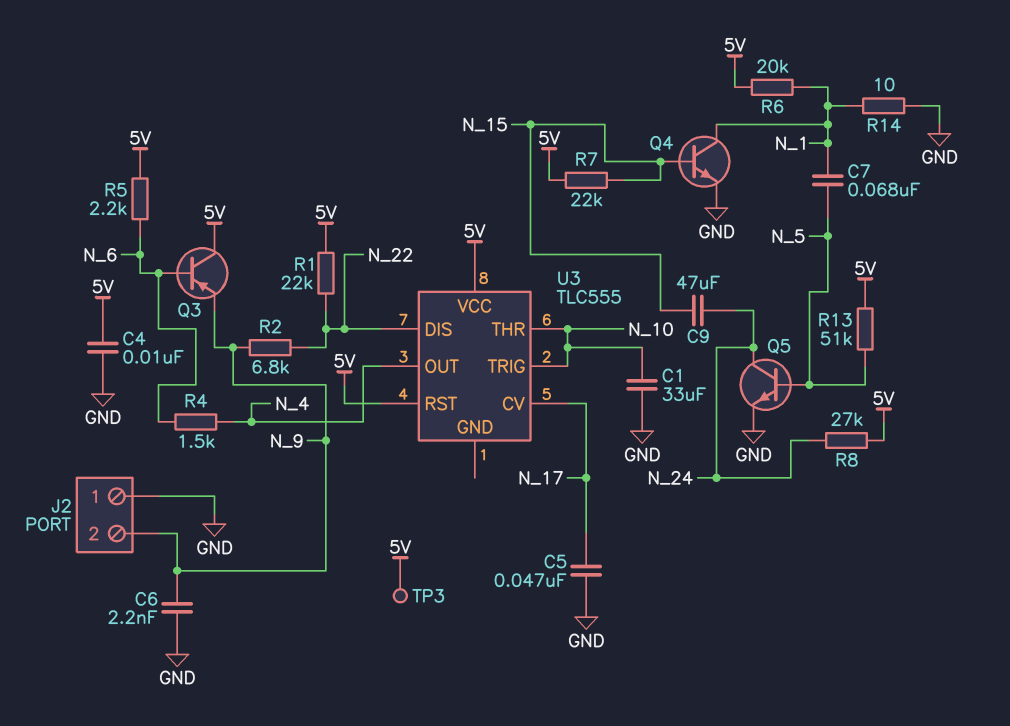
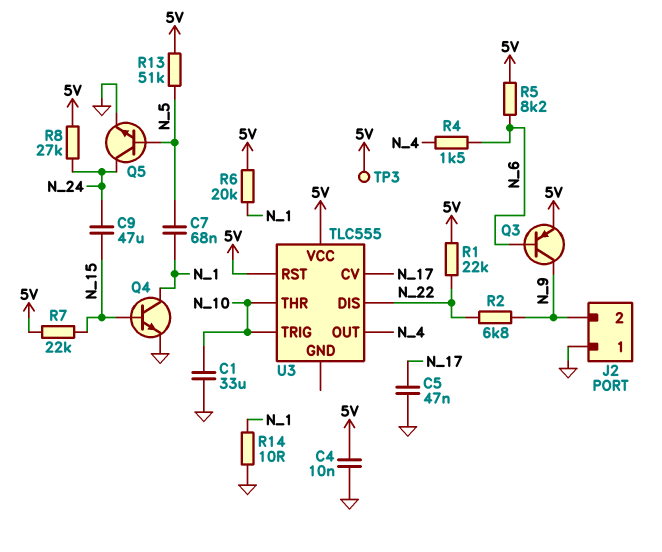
C6: 2.2nF (GND, N_9) -> none
Q3: PNP (B N_6, C 5V, E N_9) -> PNP (B N_6, C N_9, E 5V)
R5: 2.2k (5V, N_6) -> 8.2k (5V, N_6)

